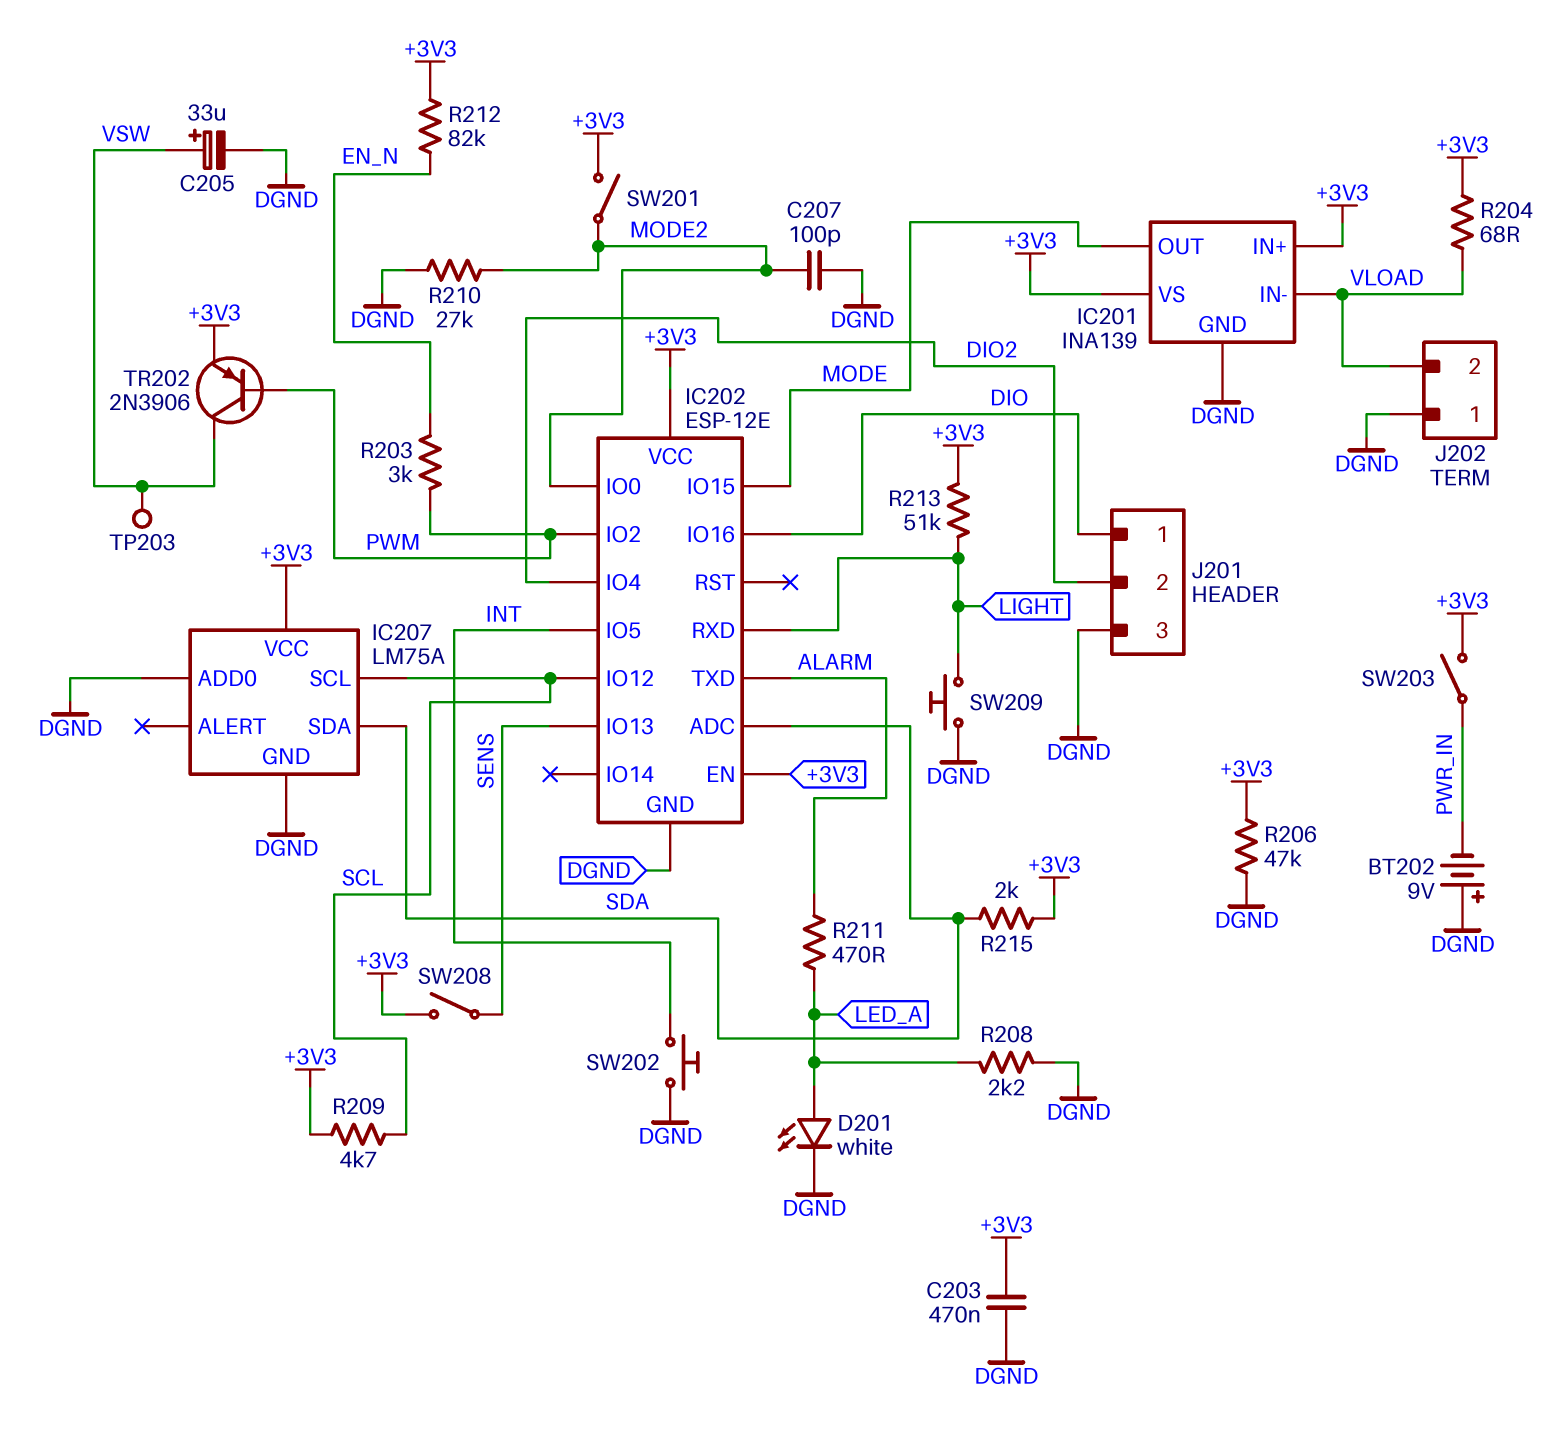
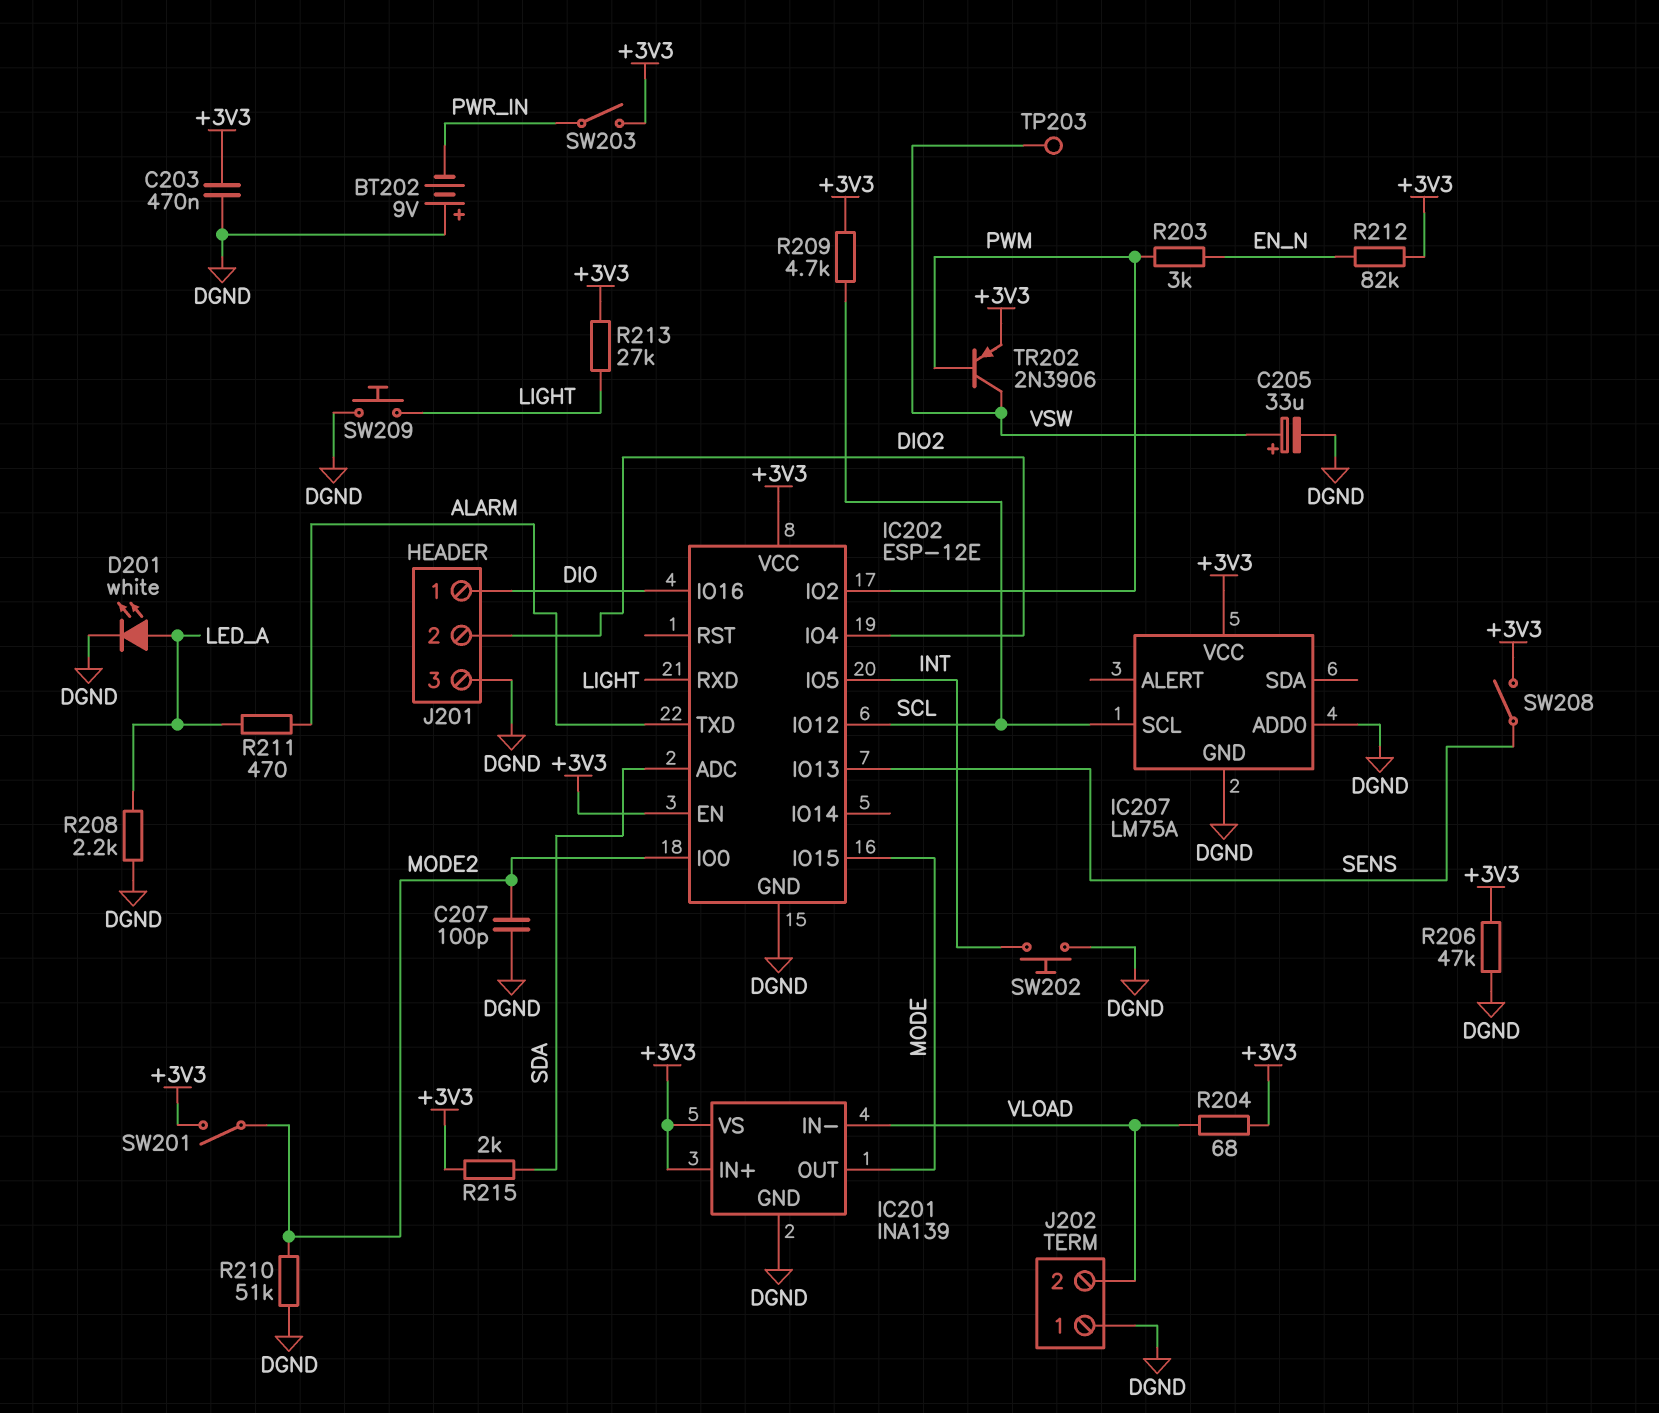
IC207 pin SDA: SDA -> none
R210: 27k (DGND, MODE2) -> 51k (DGND, MODE2)
R213: 51k (+3V3, LIGHT) -> 27k (+3V3, LIGHT)

